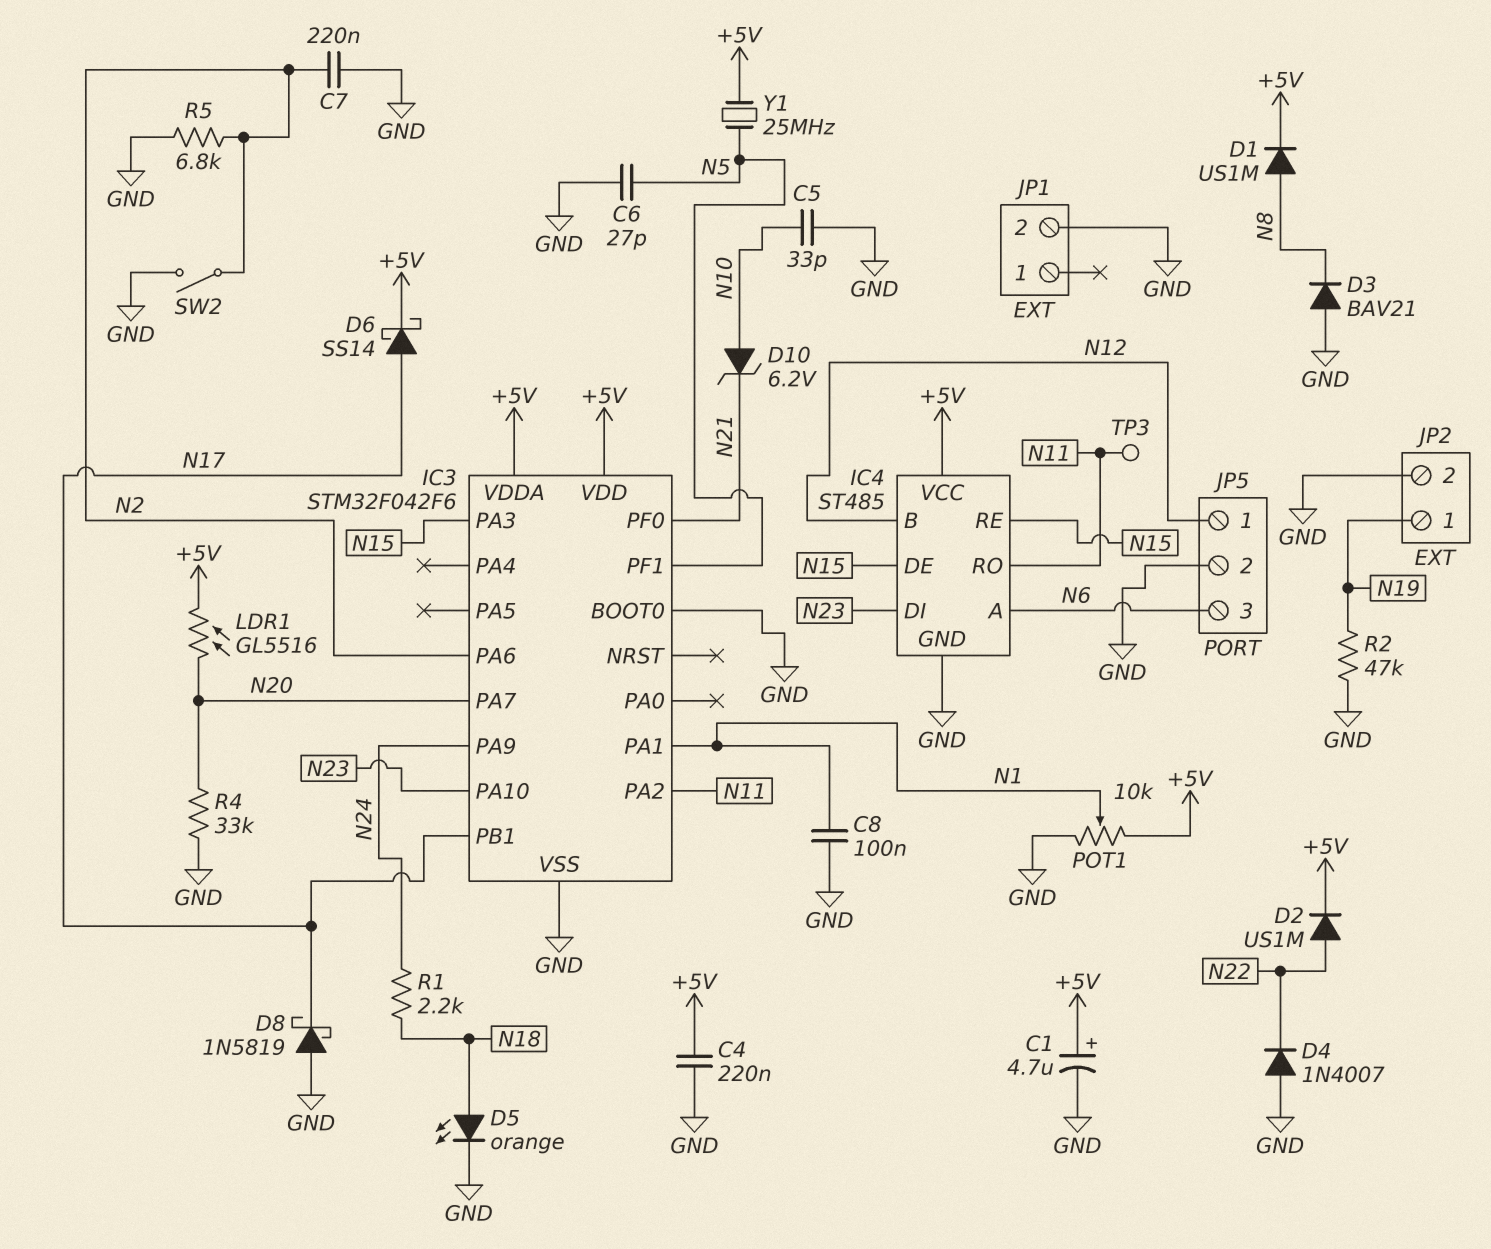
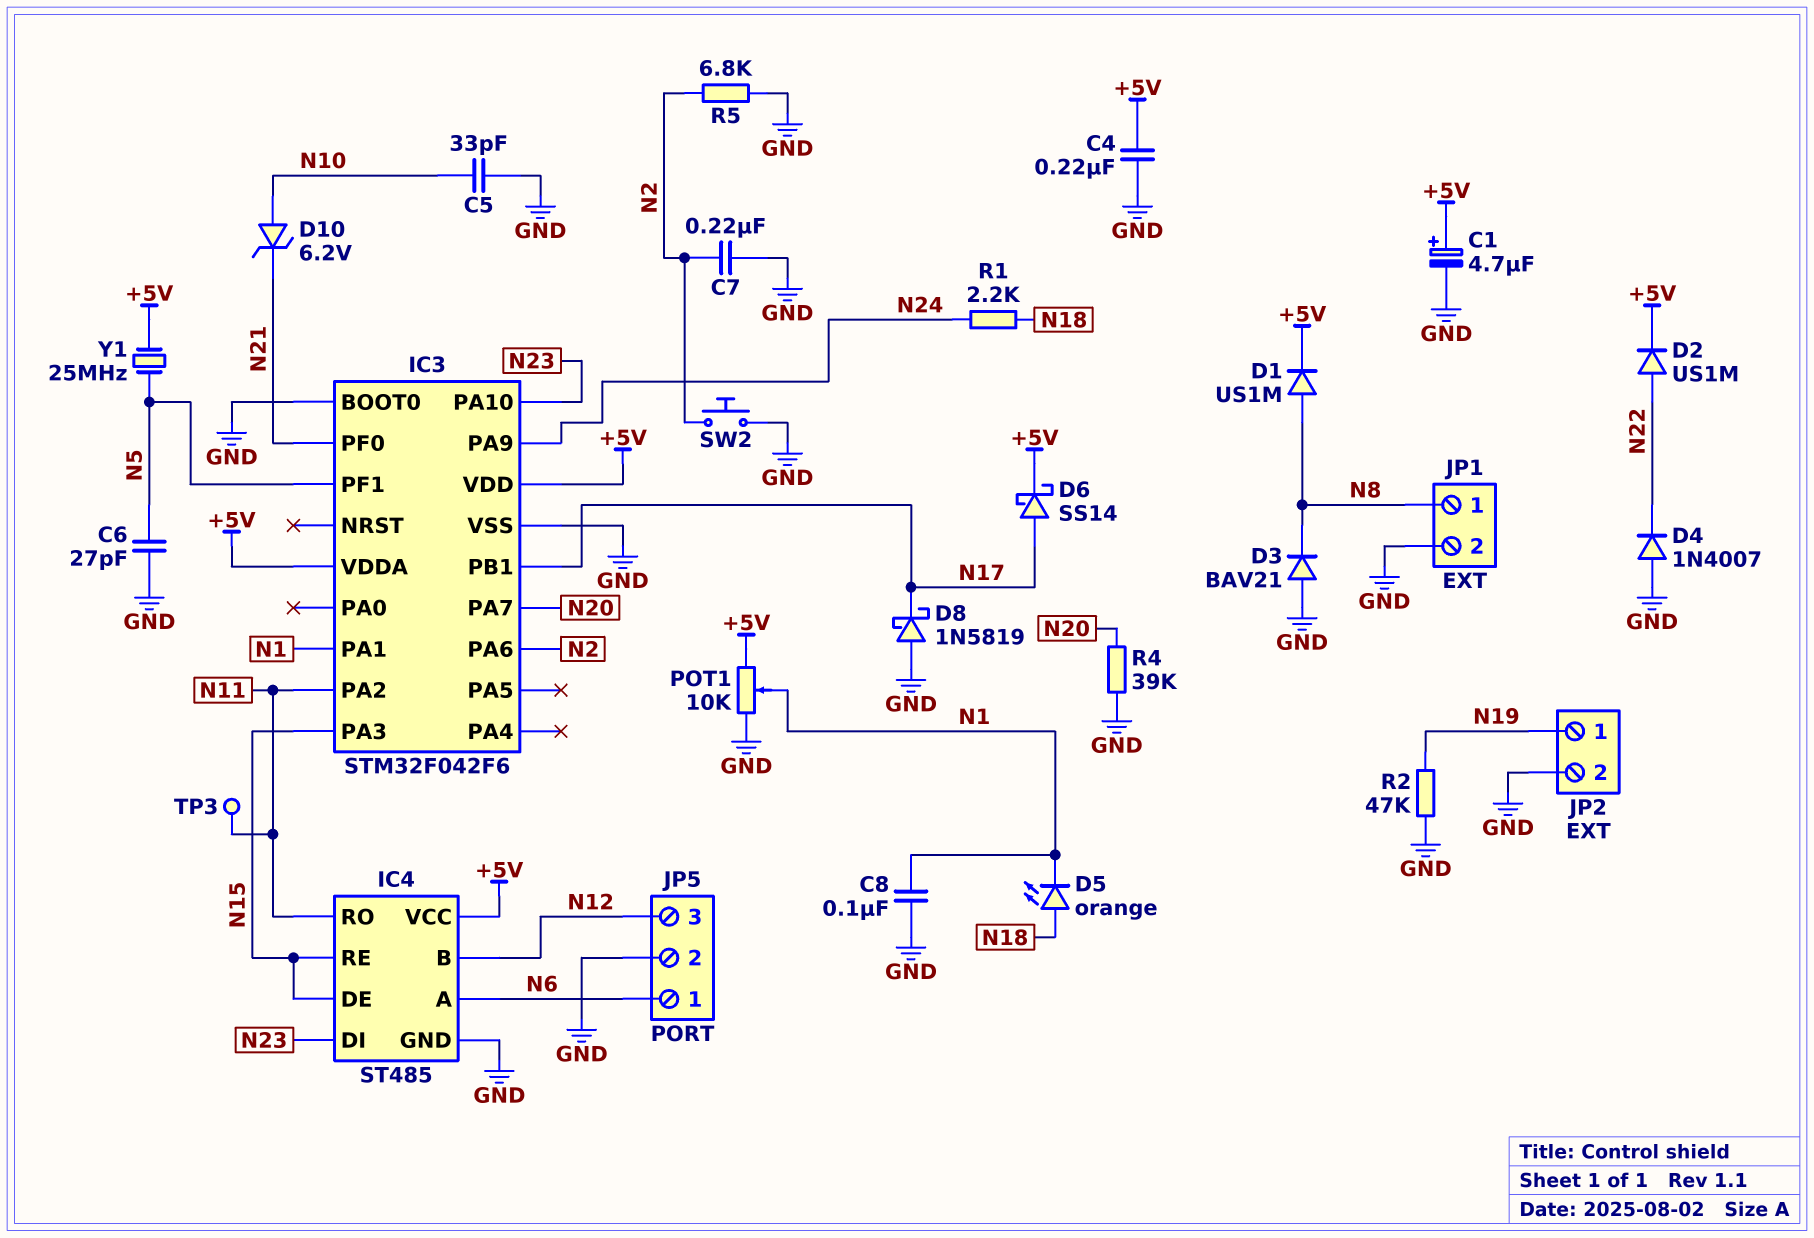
D5: LED orange (A N18, K GND) -> LED orange (A N18, K N1)
JP1 pin 1: none -> N8
JP5 pin 1: N12 -> N6
JP5 pin 3: N6 -> N12
LDR1: GL5516 (+5V, N20) -> none
R4: 33k (GND, N20) -> 39k (GND, N20)
SW2: switch (GND, N2) -> button (GND, N2)

